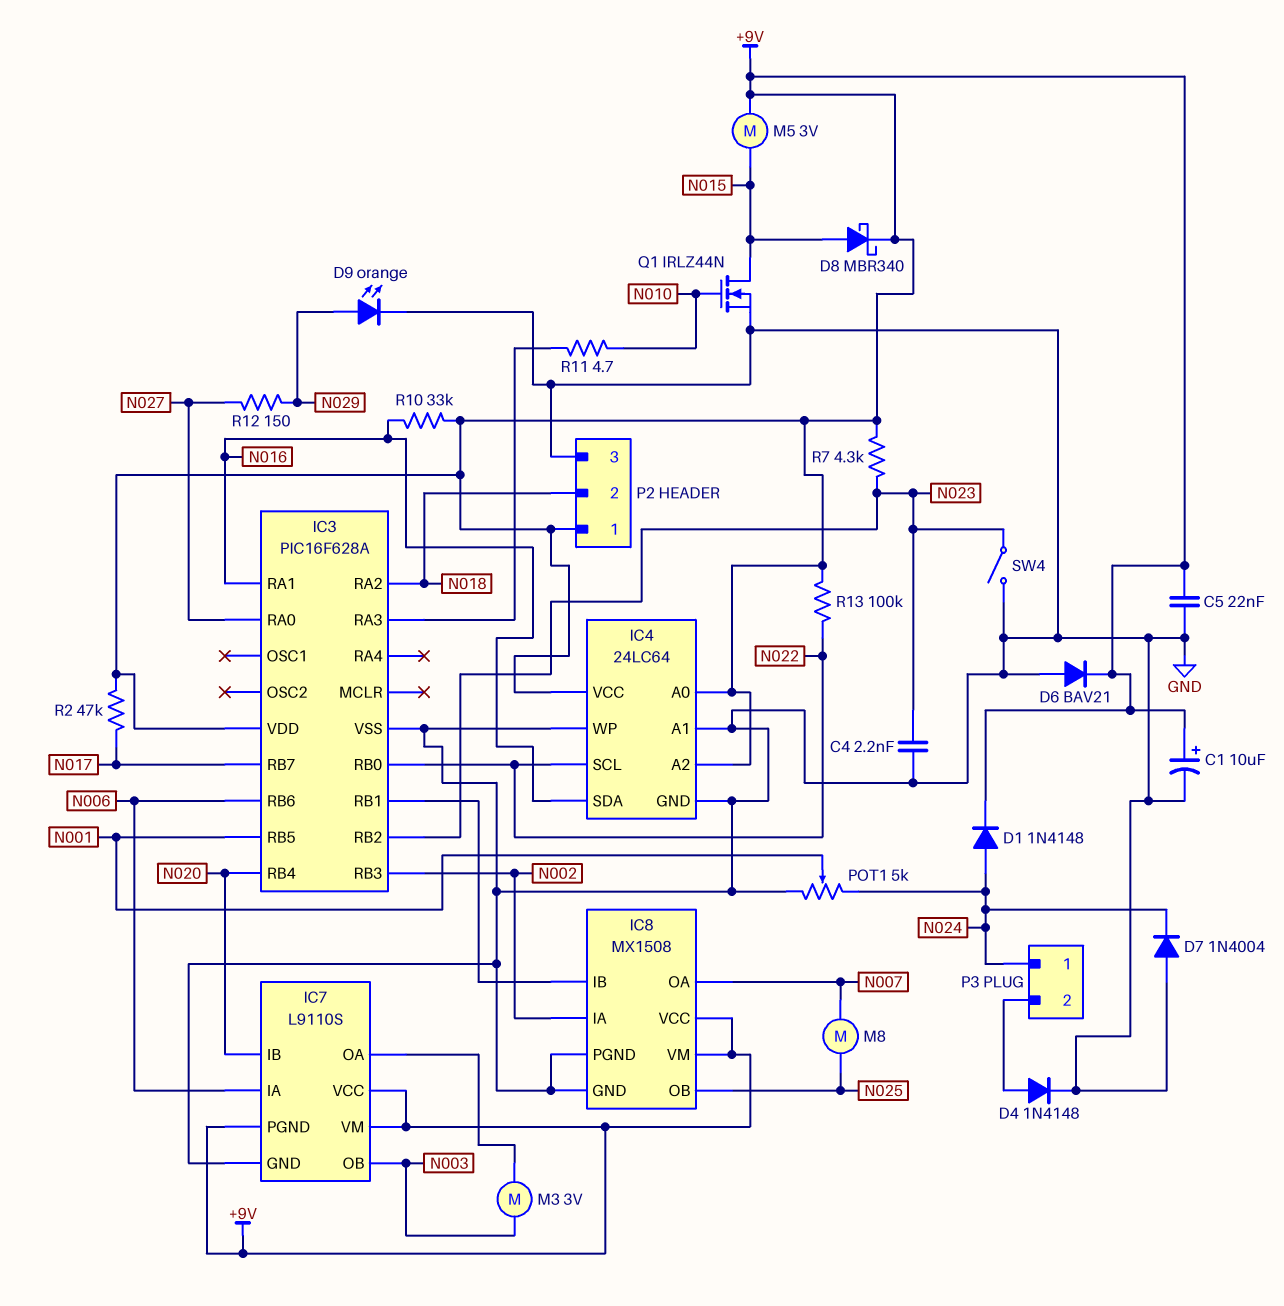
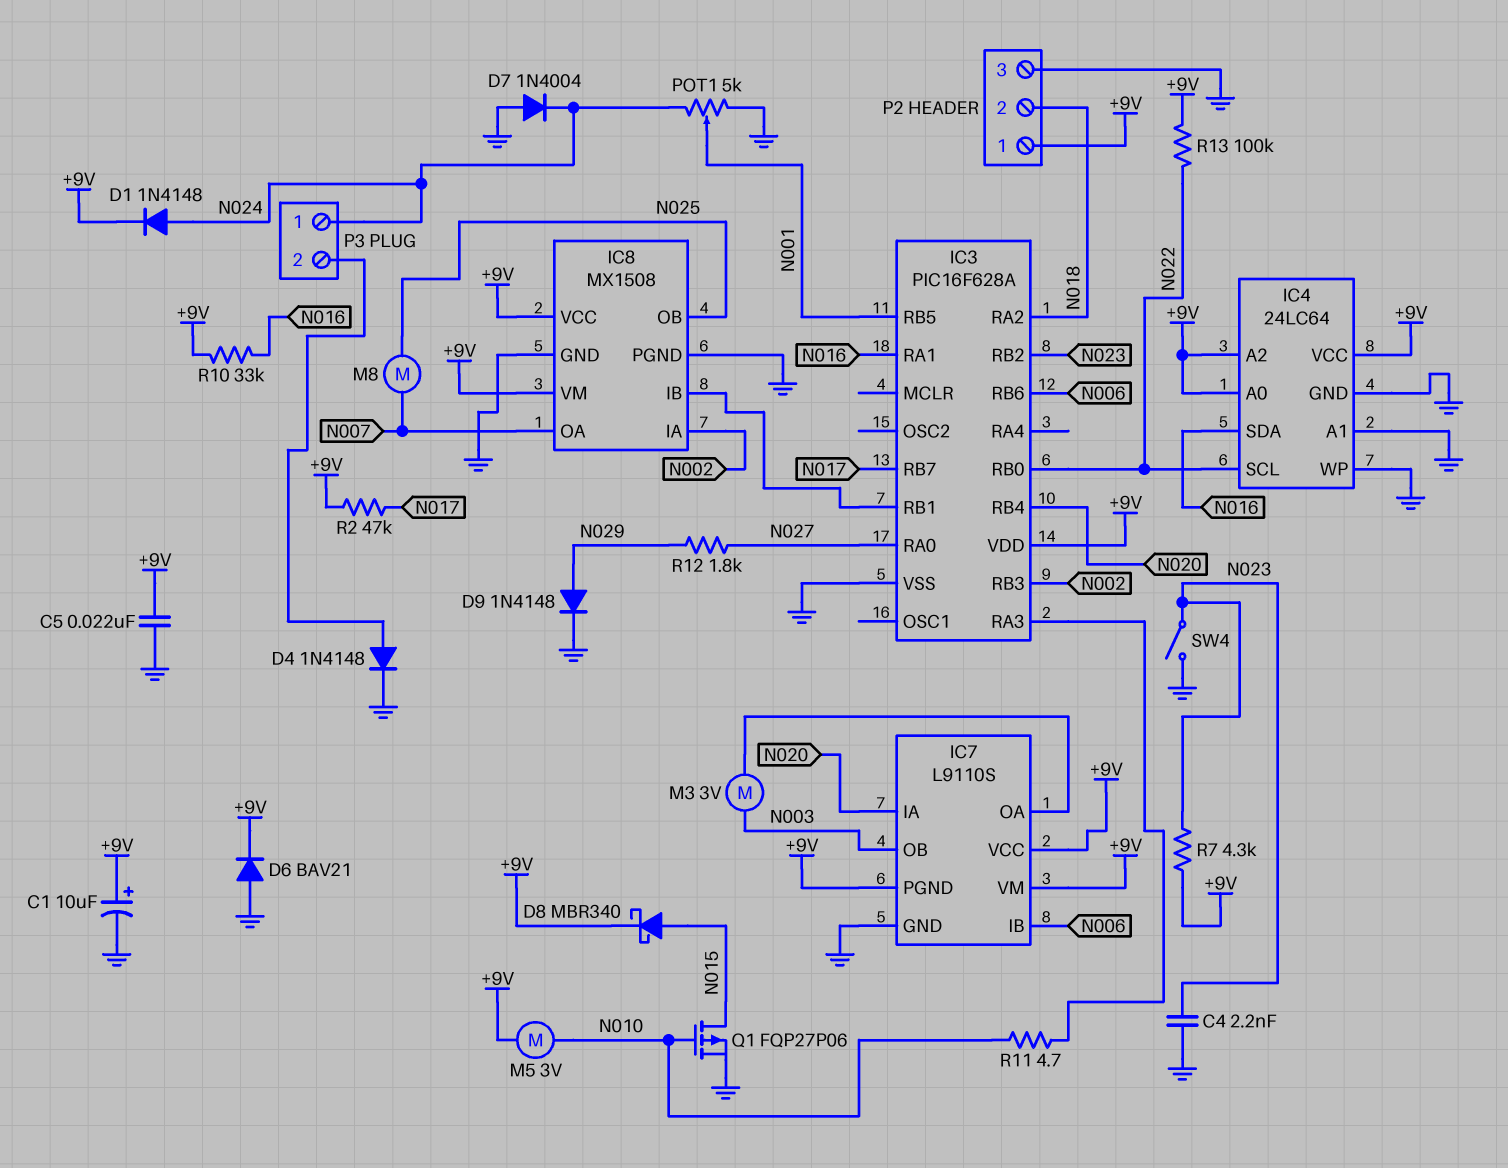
D9: LED orange (A N029, K GND) -> diode 1N4148 (A N029, K GND)
IC7 pin IA: N006 -> N020
IC7 pin IB: N020 -> N006
M5: motor 3V (+9V, N015) -> motor 3V (+9V, N010)
Q1: NMOS IRLZ44N (G N010, D N015, S GND) -> PMOS FQP27P06 (G N010, D N015, S GND)
R12: 150 (N027, N029) -> 1.8k (N027, N029)

